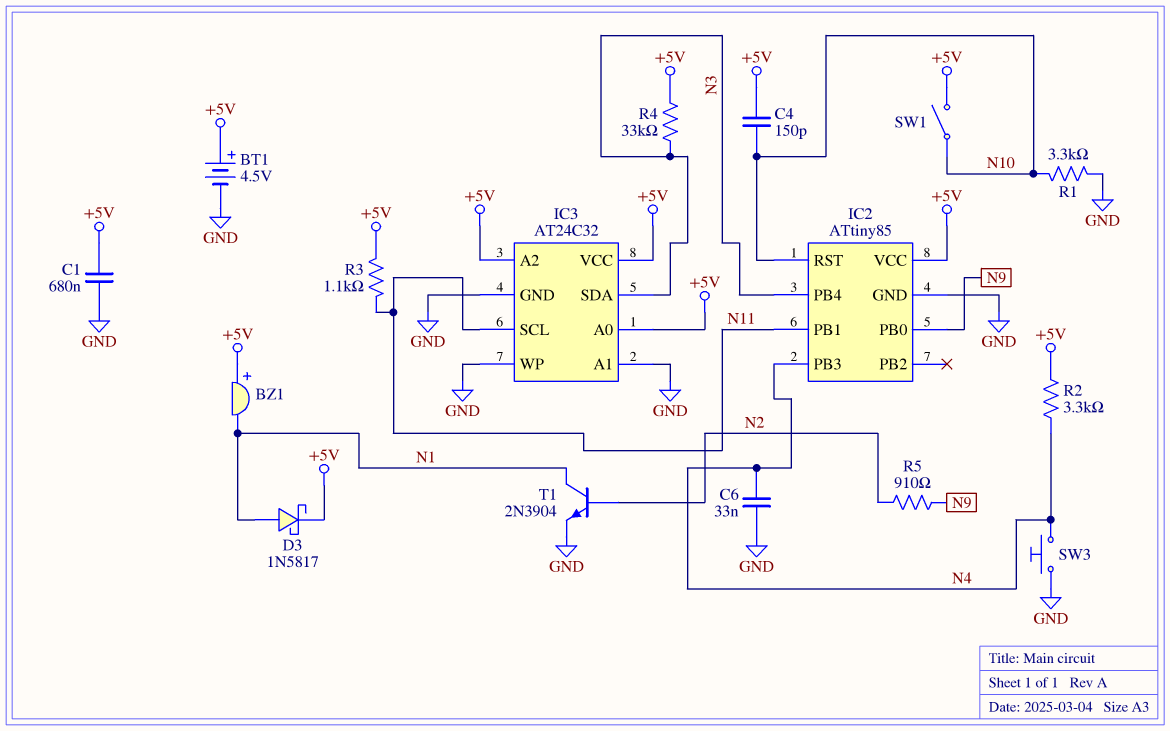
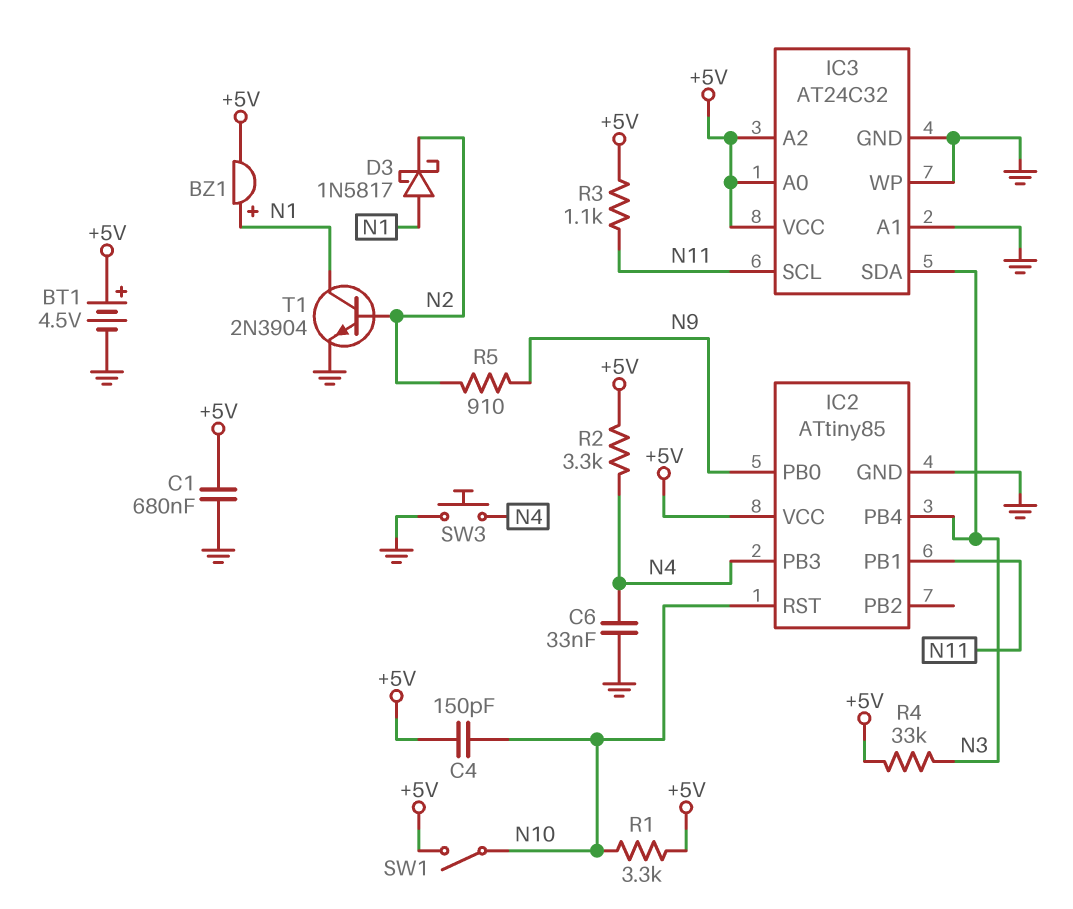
BZ1: buzzer (plus +5V, minus N1) -> buzzer (plus N1, minus +5V)
D3: schottky 1N5817 (A N1, K +5V) -> schottky 1N5817 (A N1, K N2)
R1: 3.3k (GND, N10) -> 3.3k (+5V, N10)

